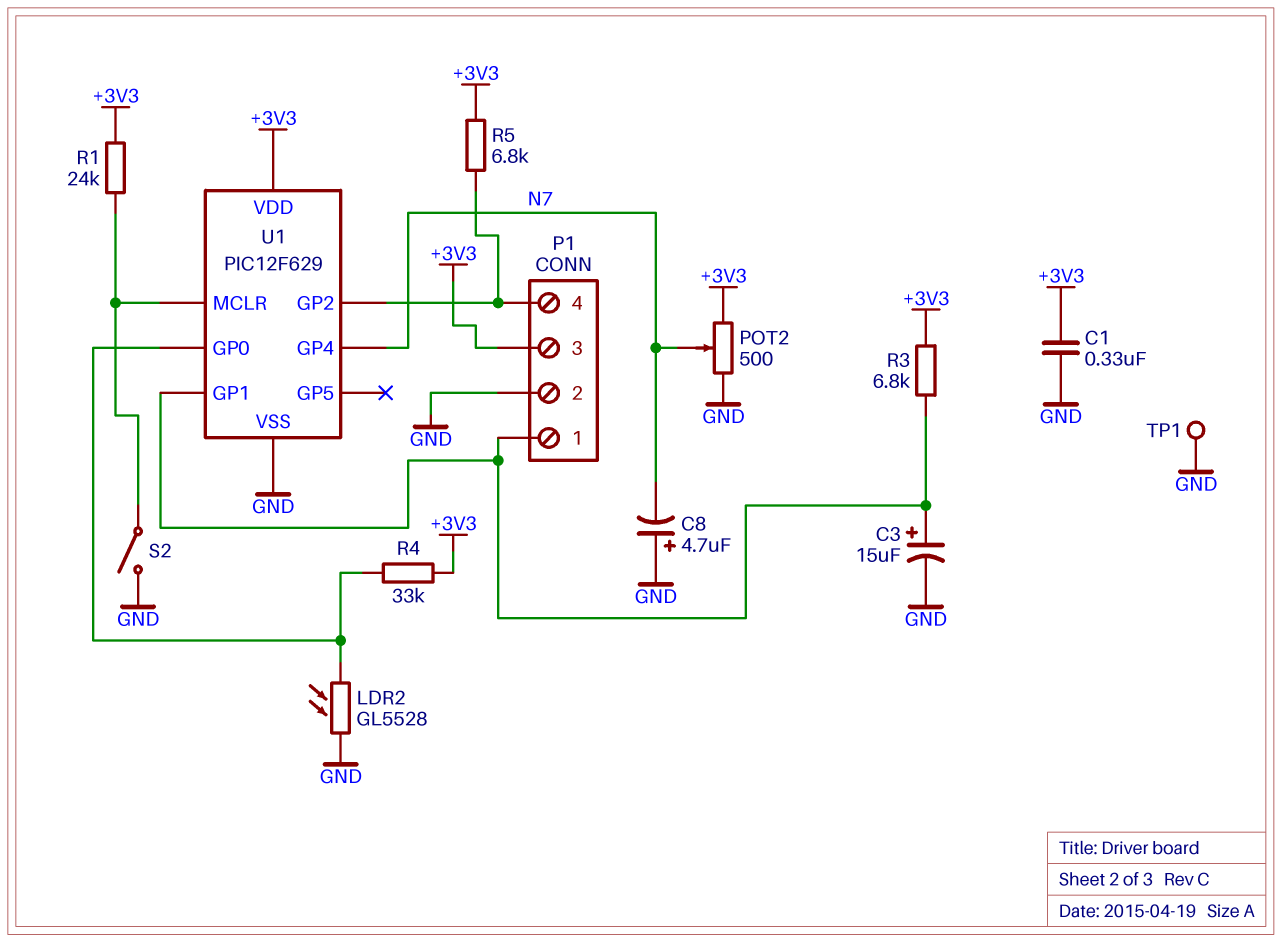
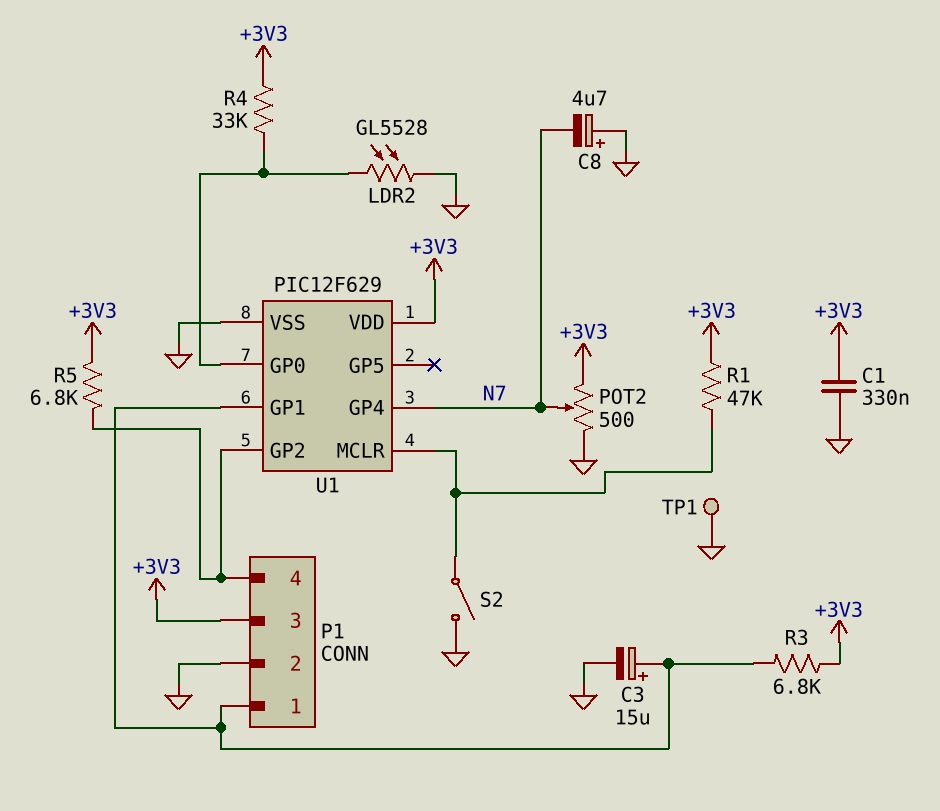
R1: 24k (+3V3, U1/MCLR) -> 47k (+3V3, U1/MCLR)

